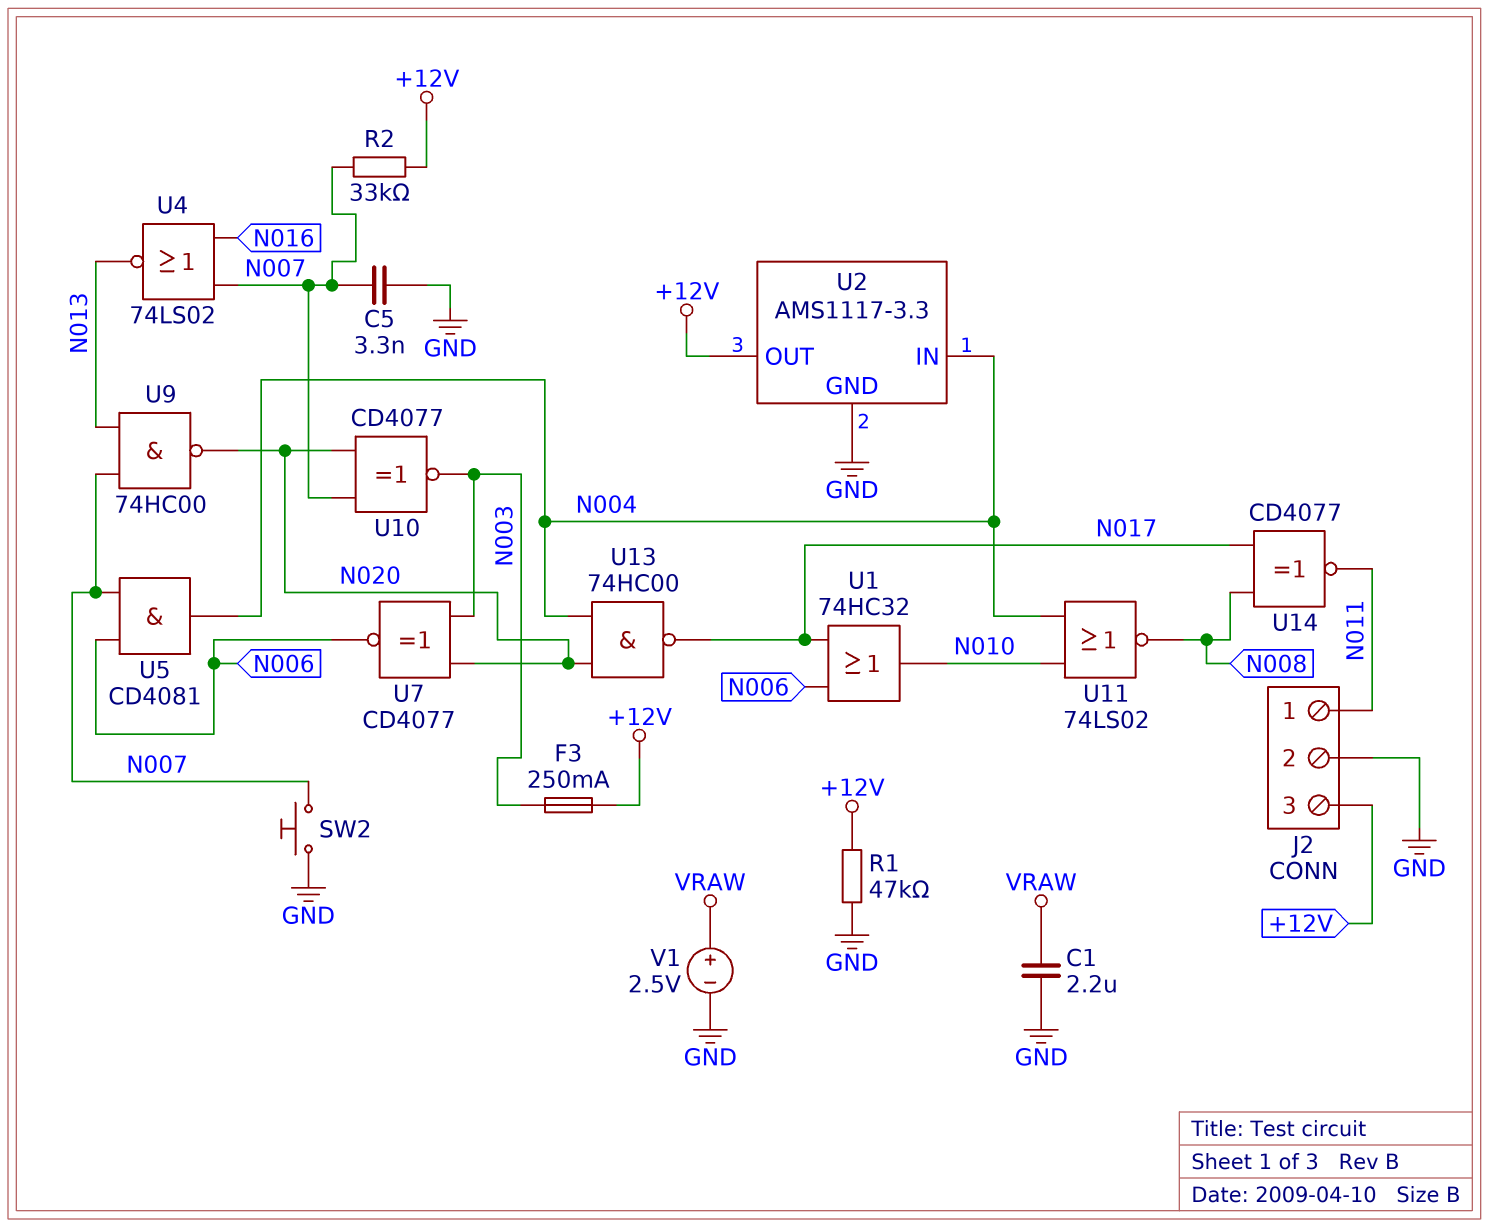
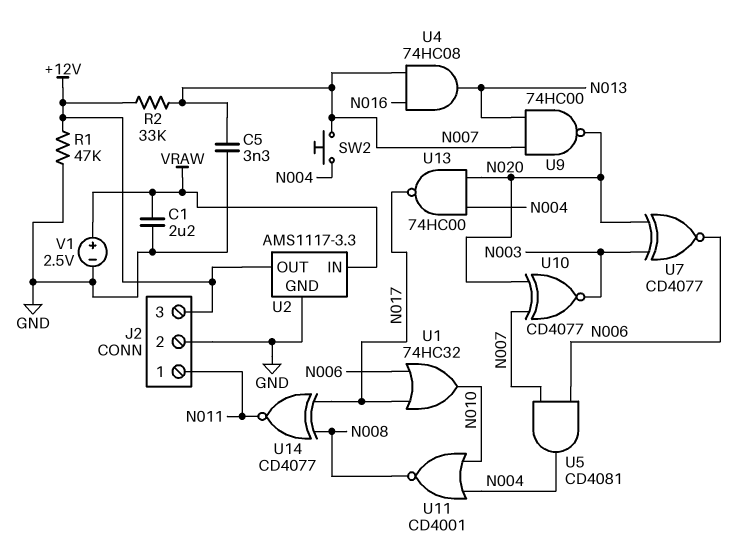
F3: 250mA (+12V, N003) -> none
SW2: button (GND, N007) -> button (N004, N007)
U2 pin IN: N004 -> VRAW
U4: NOR 74LS02 (in N007, in N016, out N013) -> AND 74HC08 (in N007, in N016, out N013)
U11: NOR 74LS02 (in N004, in N010, out N008) -> NOR CD4001 (in N004, in N010, out N008)

